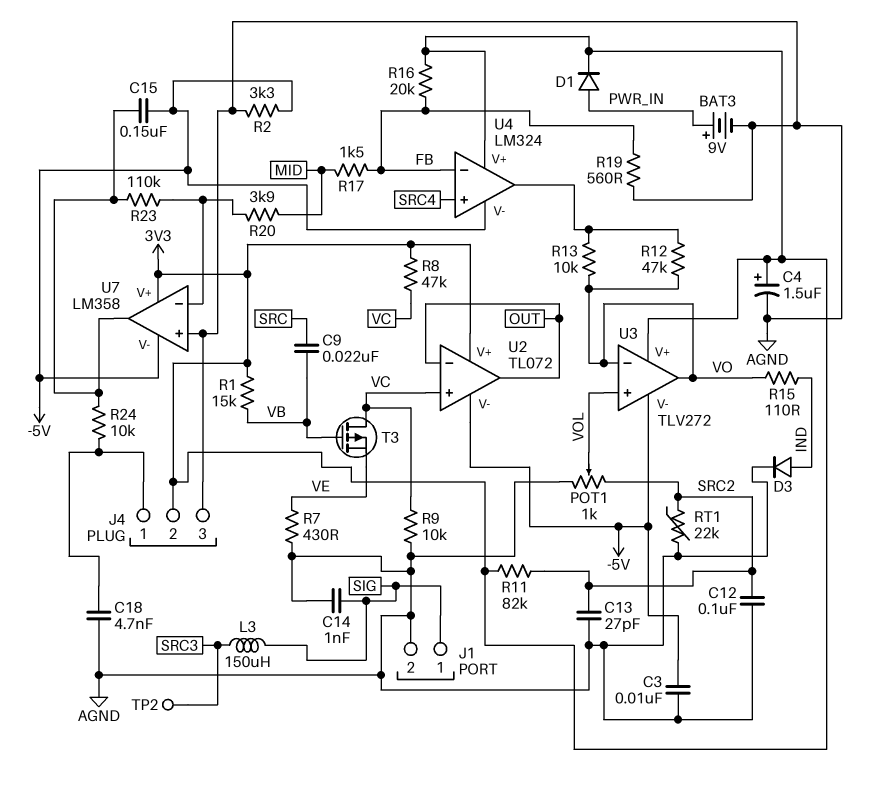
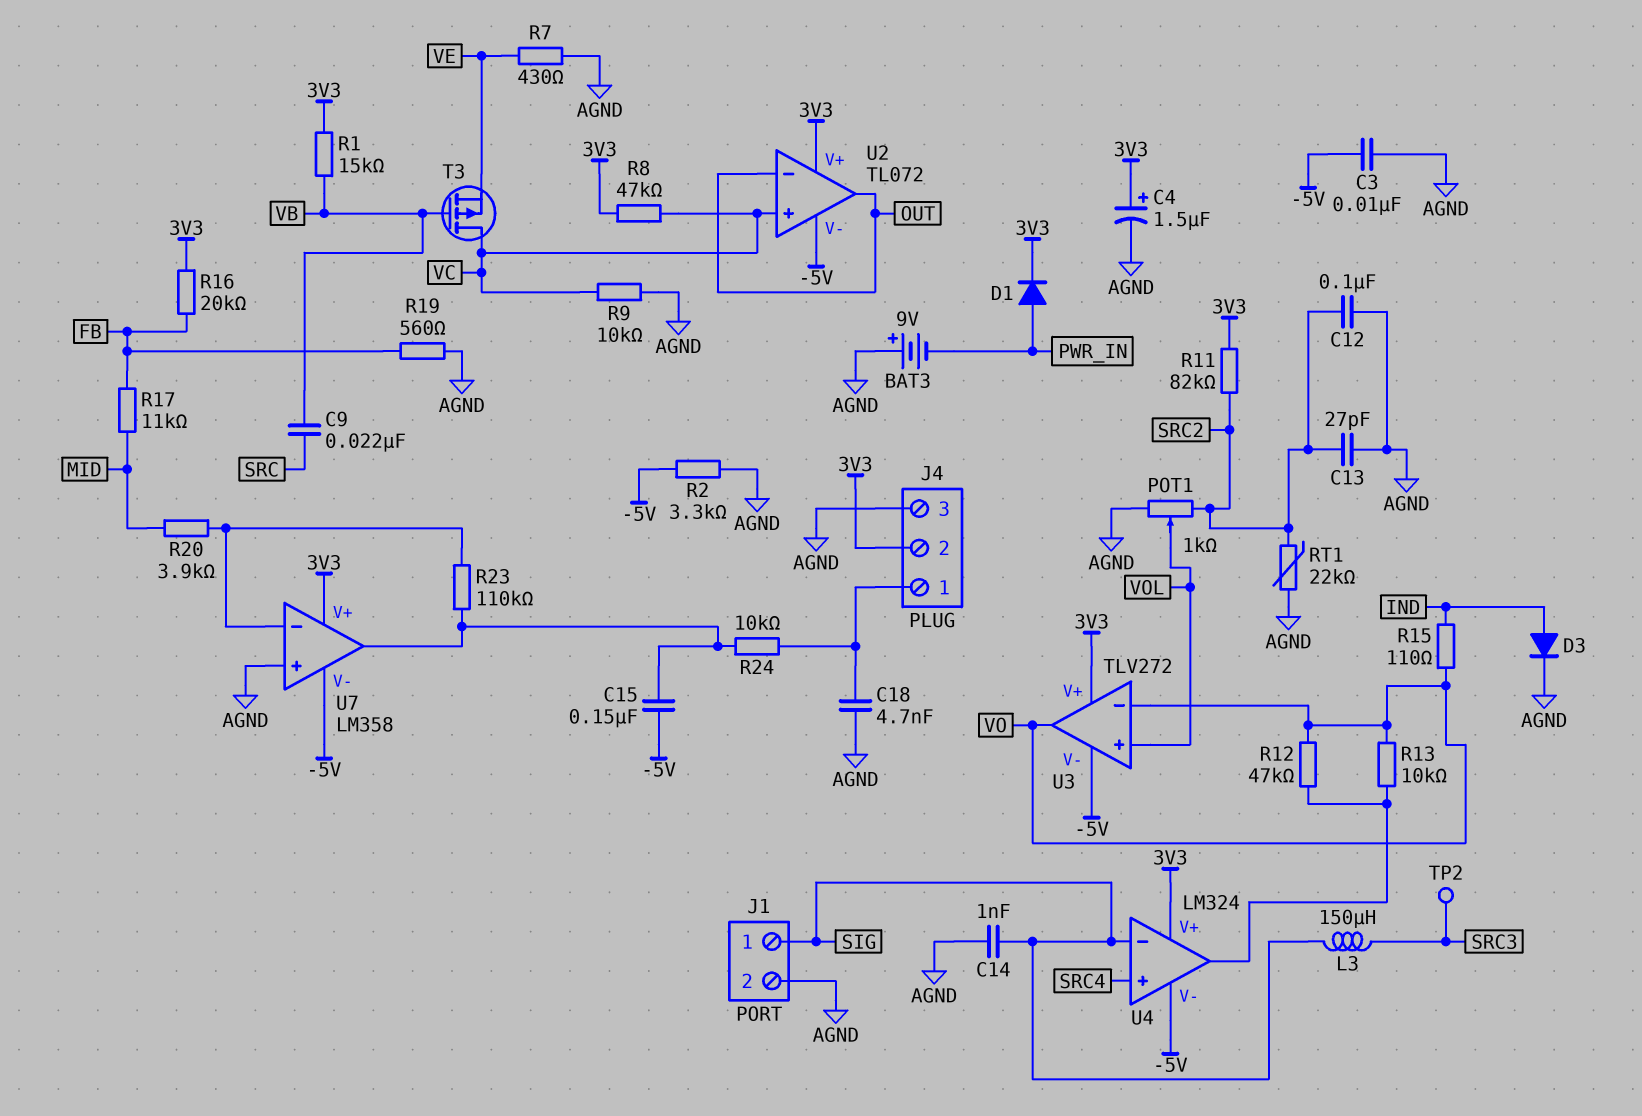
BAT3: 9V (plus PWR_IN, minus AGND) -> 9V (plus AGND, minus PWR_IN)
R17: 1.5k (FB, MID) -> 11k (FB, MID)
U4 pin in-: FB -> SIG

